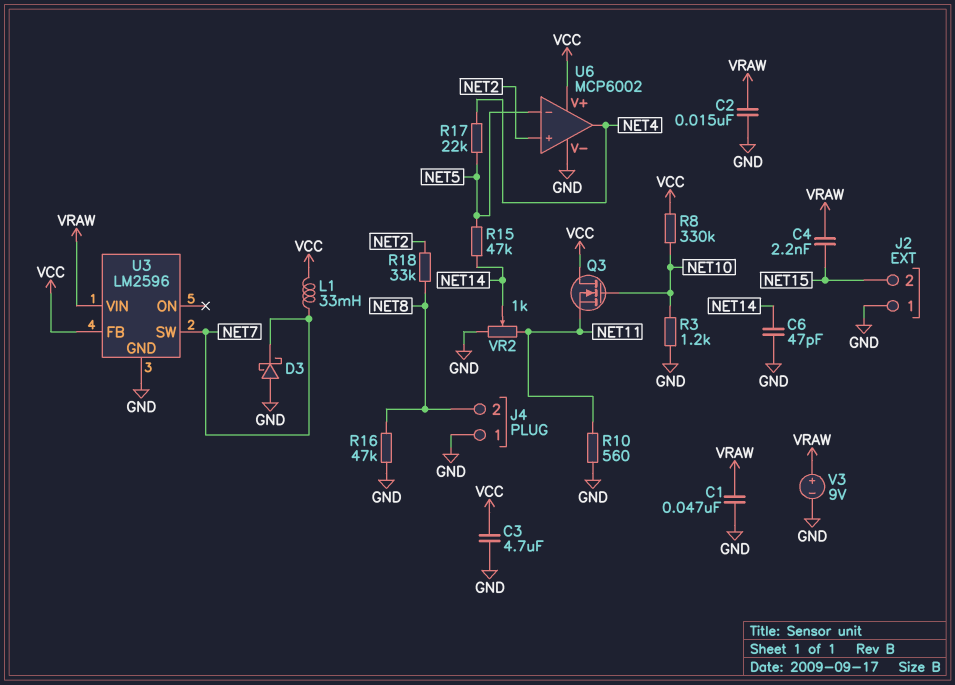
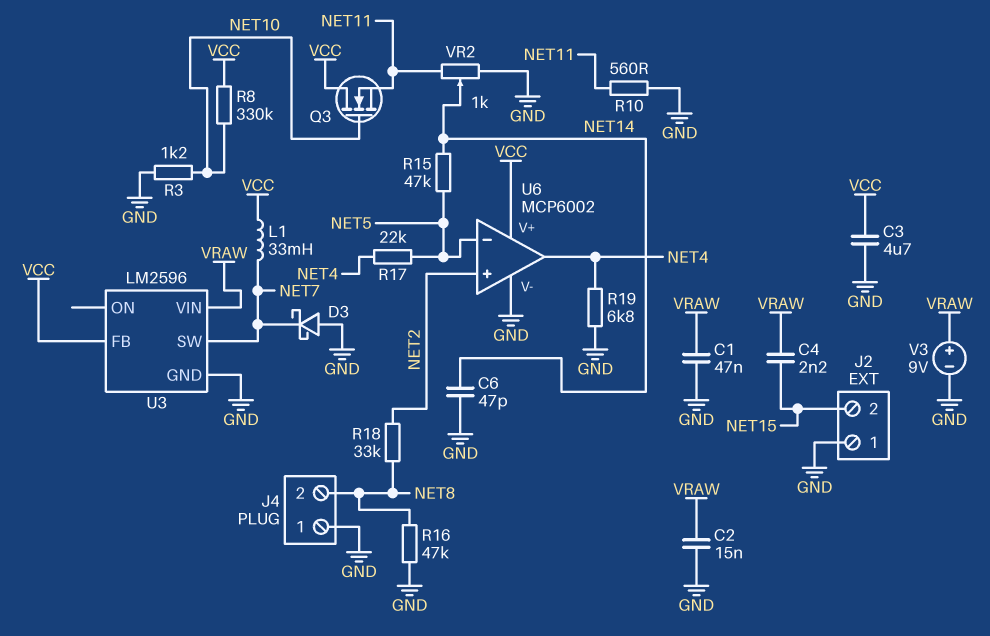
R19: none -> 6.8k (GND, NET4)

